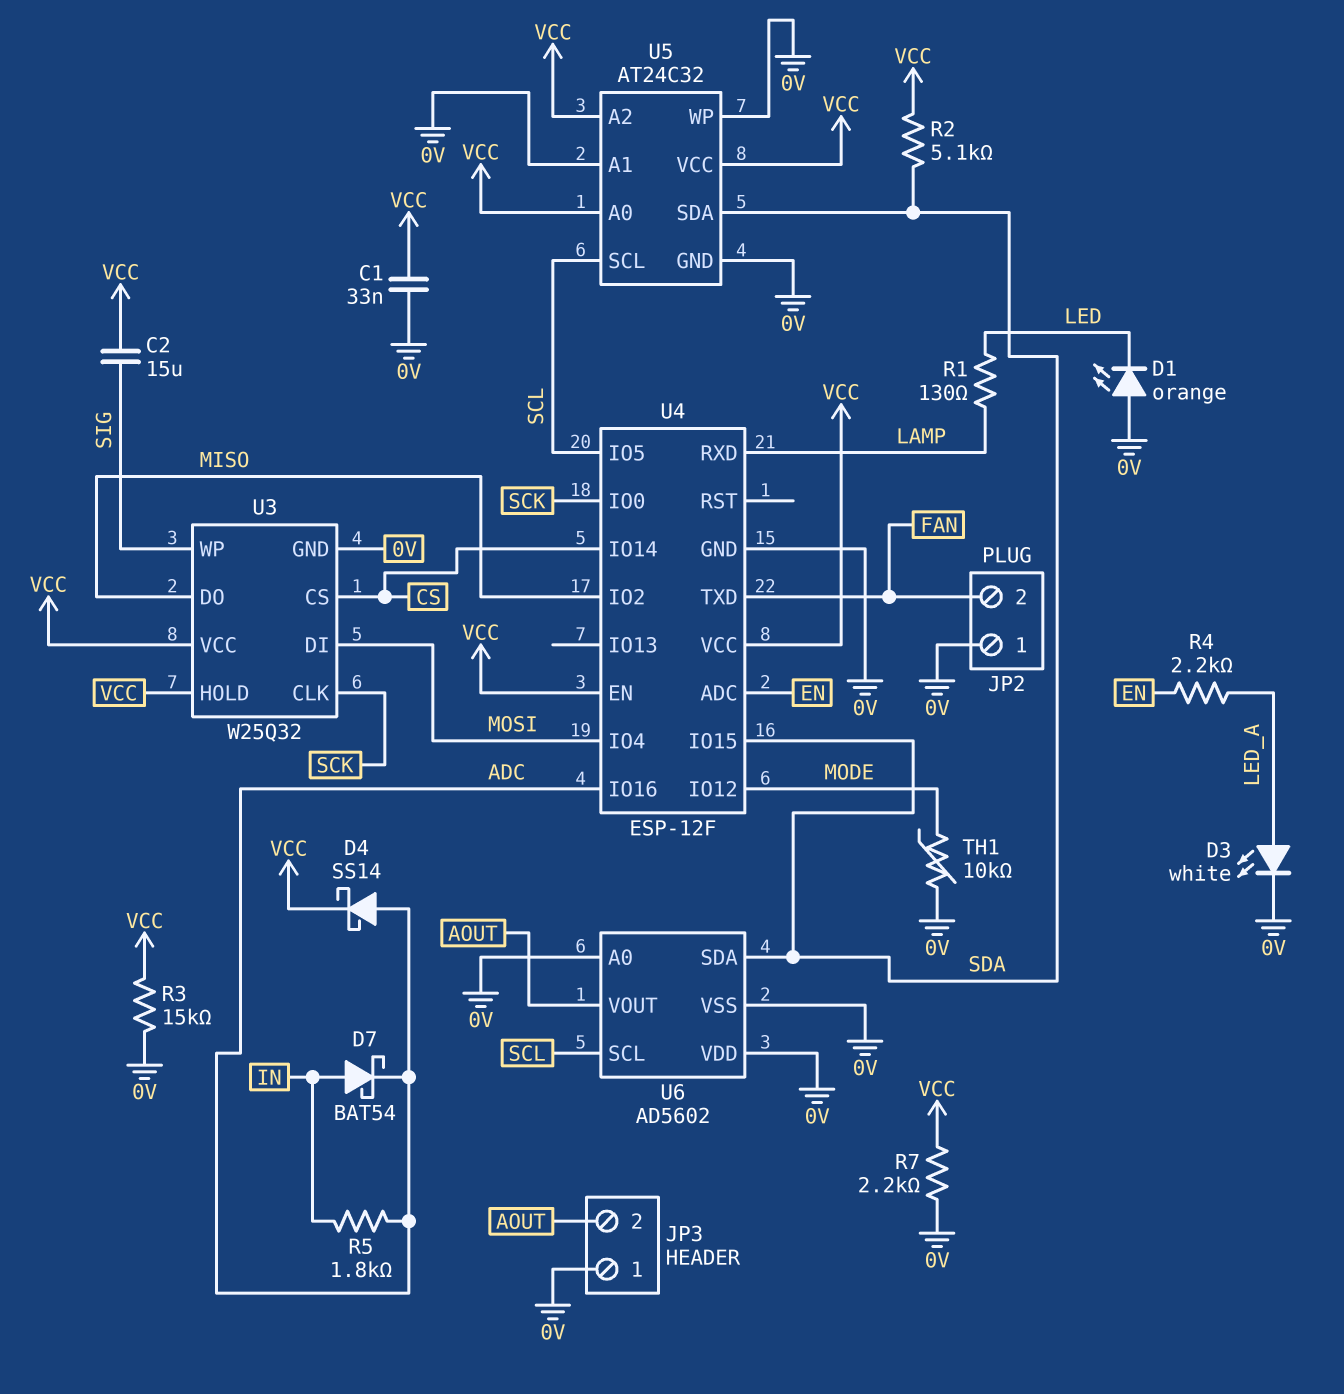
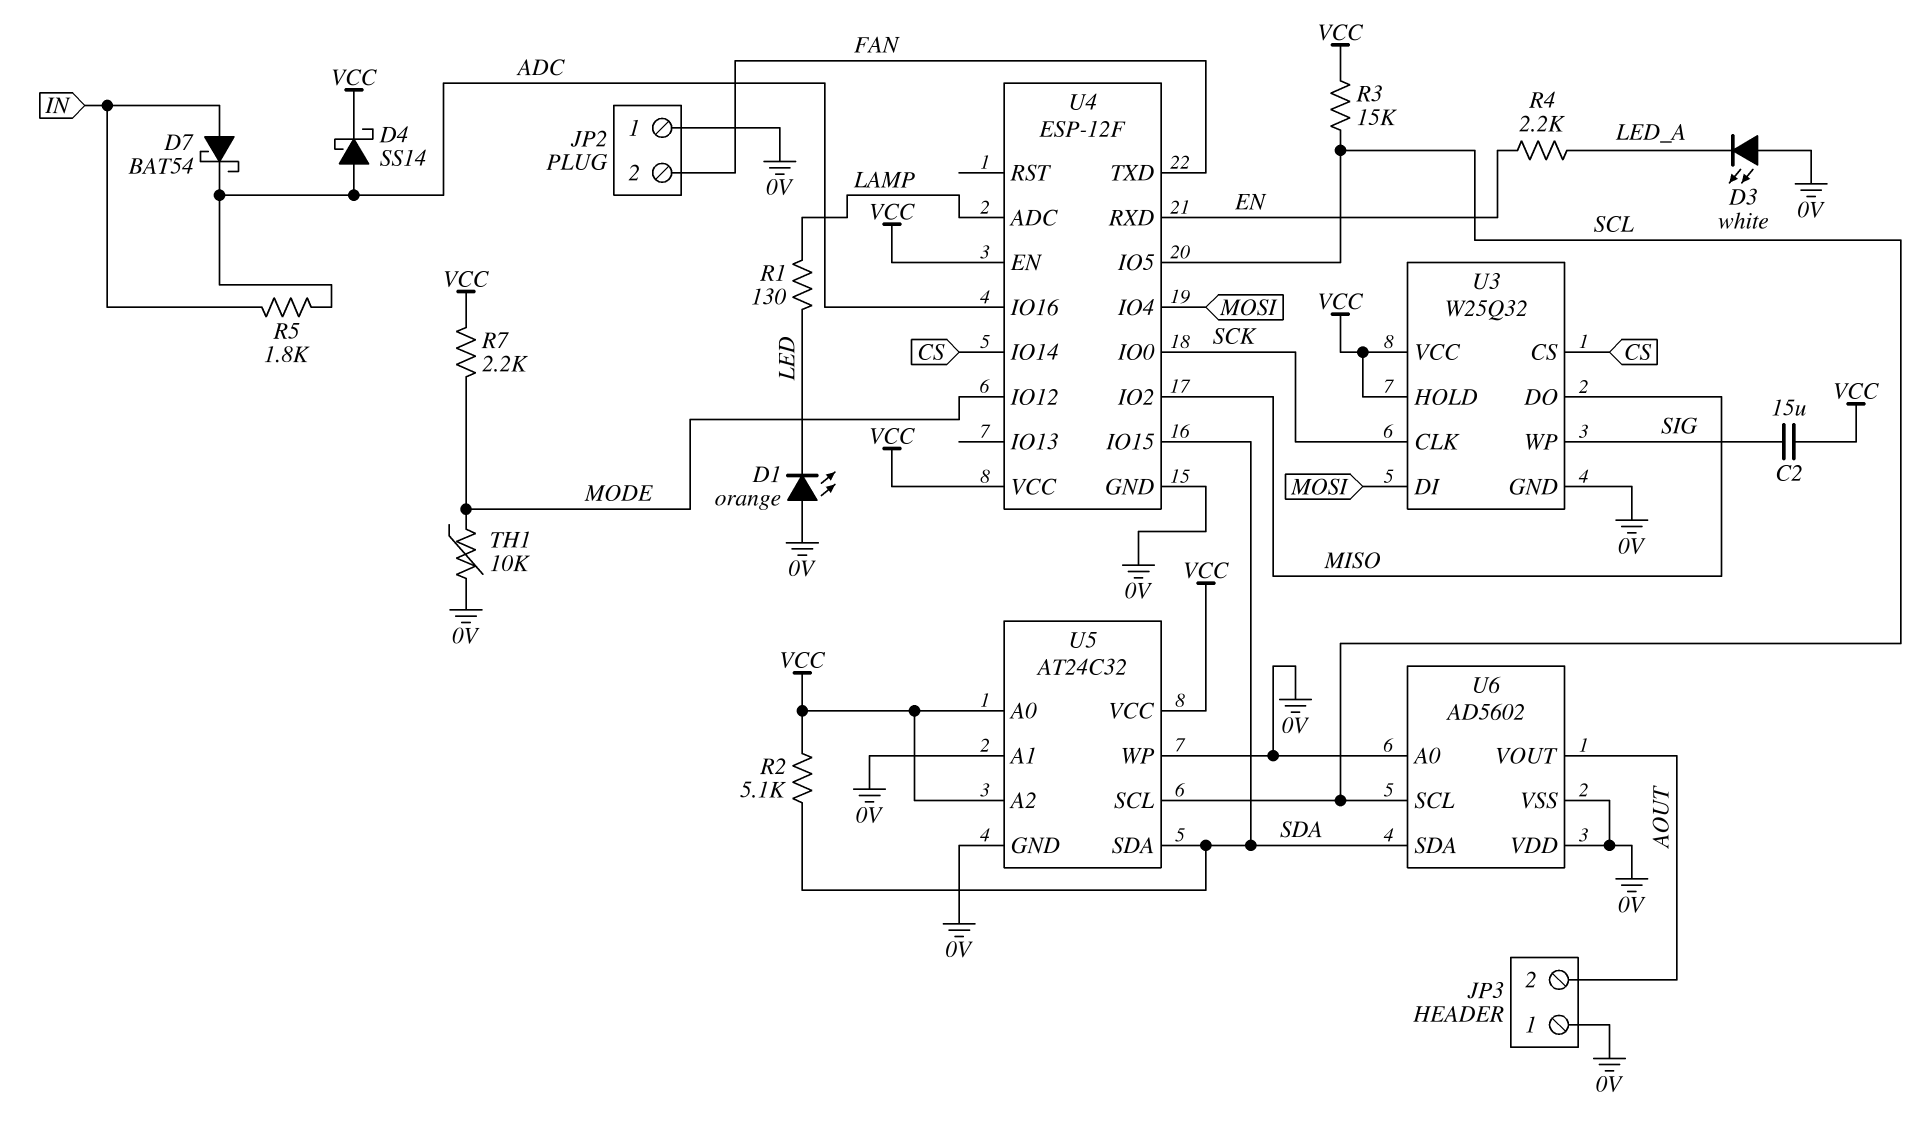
C1: 33nF (0V, VCC) -> none
D3: LED white (A LED_A, K 0V) -> LED white (A 0V, K LED_A)
R3: 15k (0V, VCC) -> 15k (SCL, VCC)
R7: 2.2k (0V, VCC) -> 2.2k (MODE, VCC)
U4 pin ADC: EN -> LAMP
U4 pin RXD: LAMP -> EN

